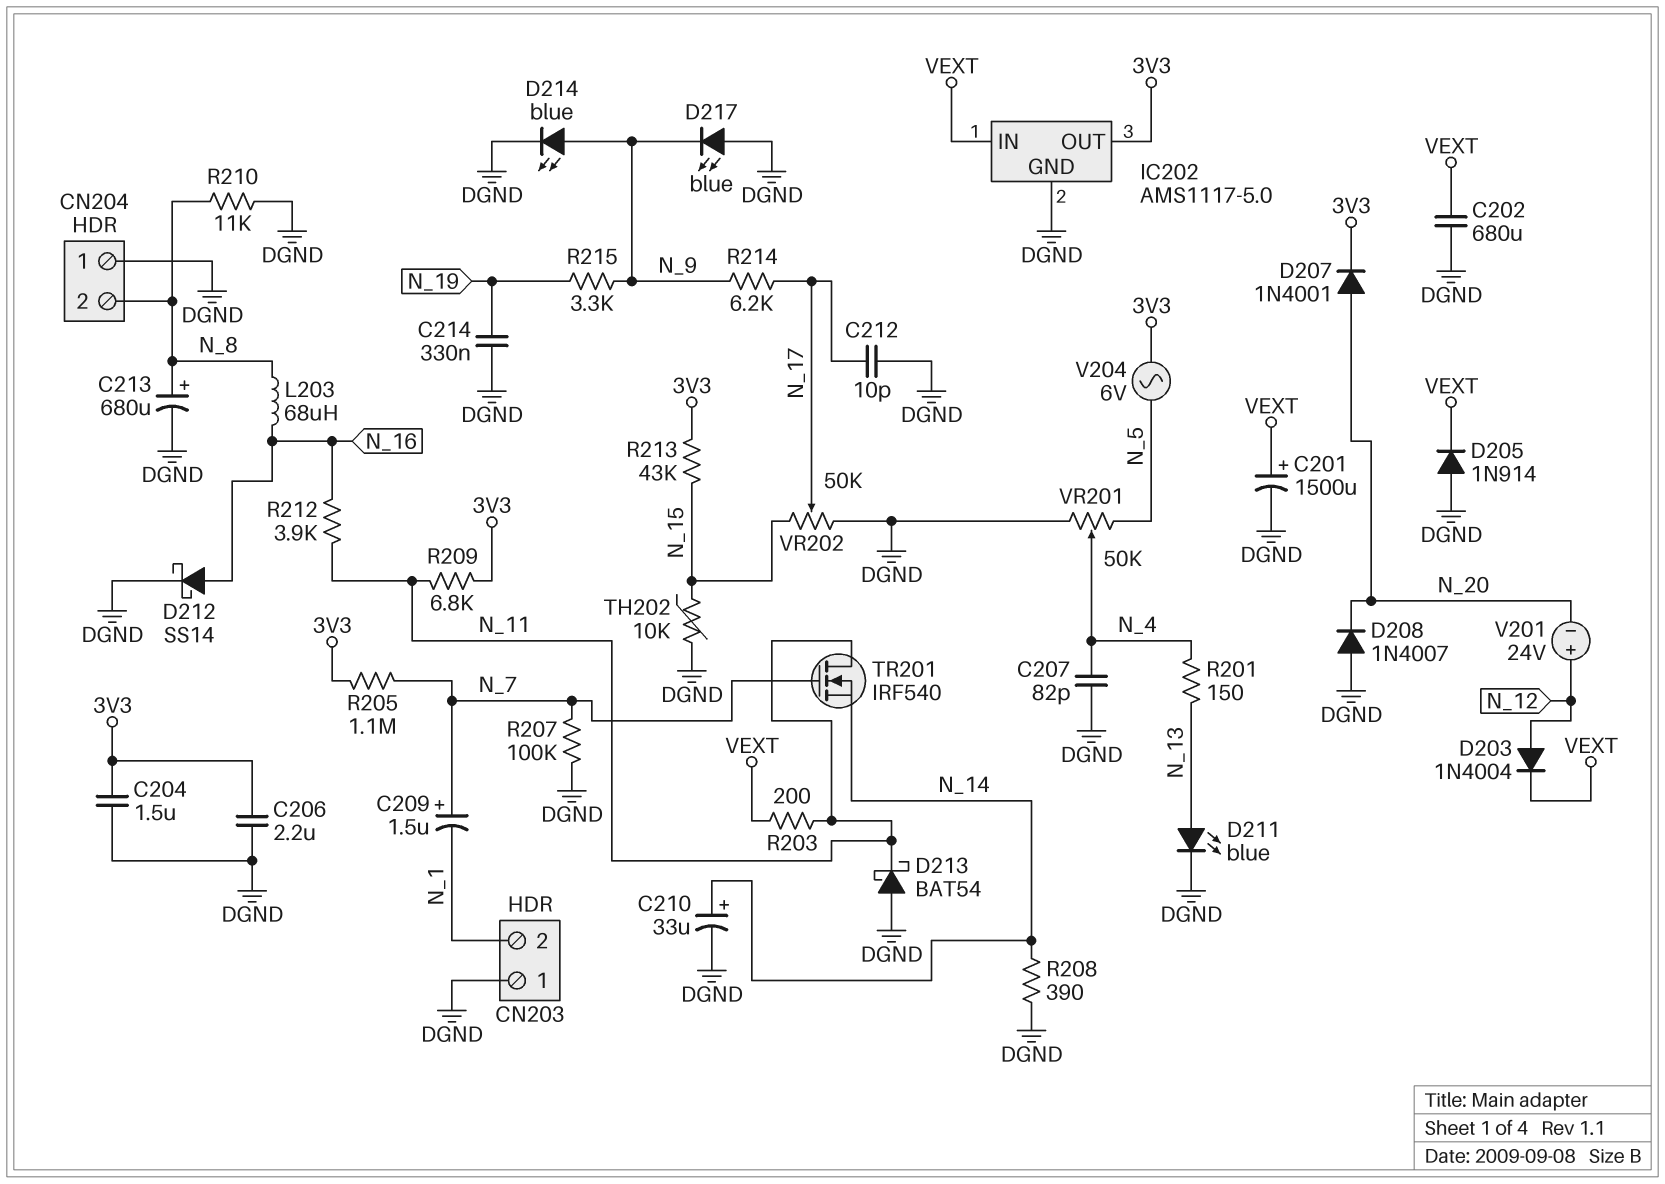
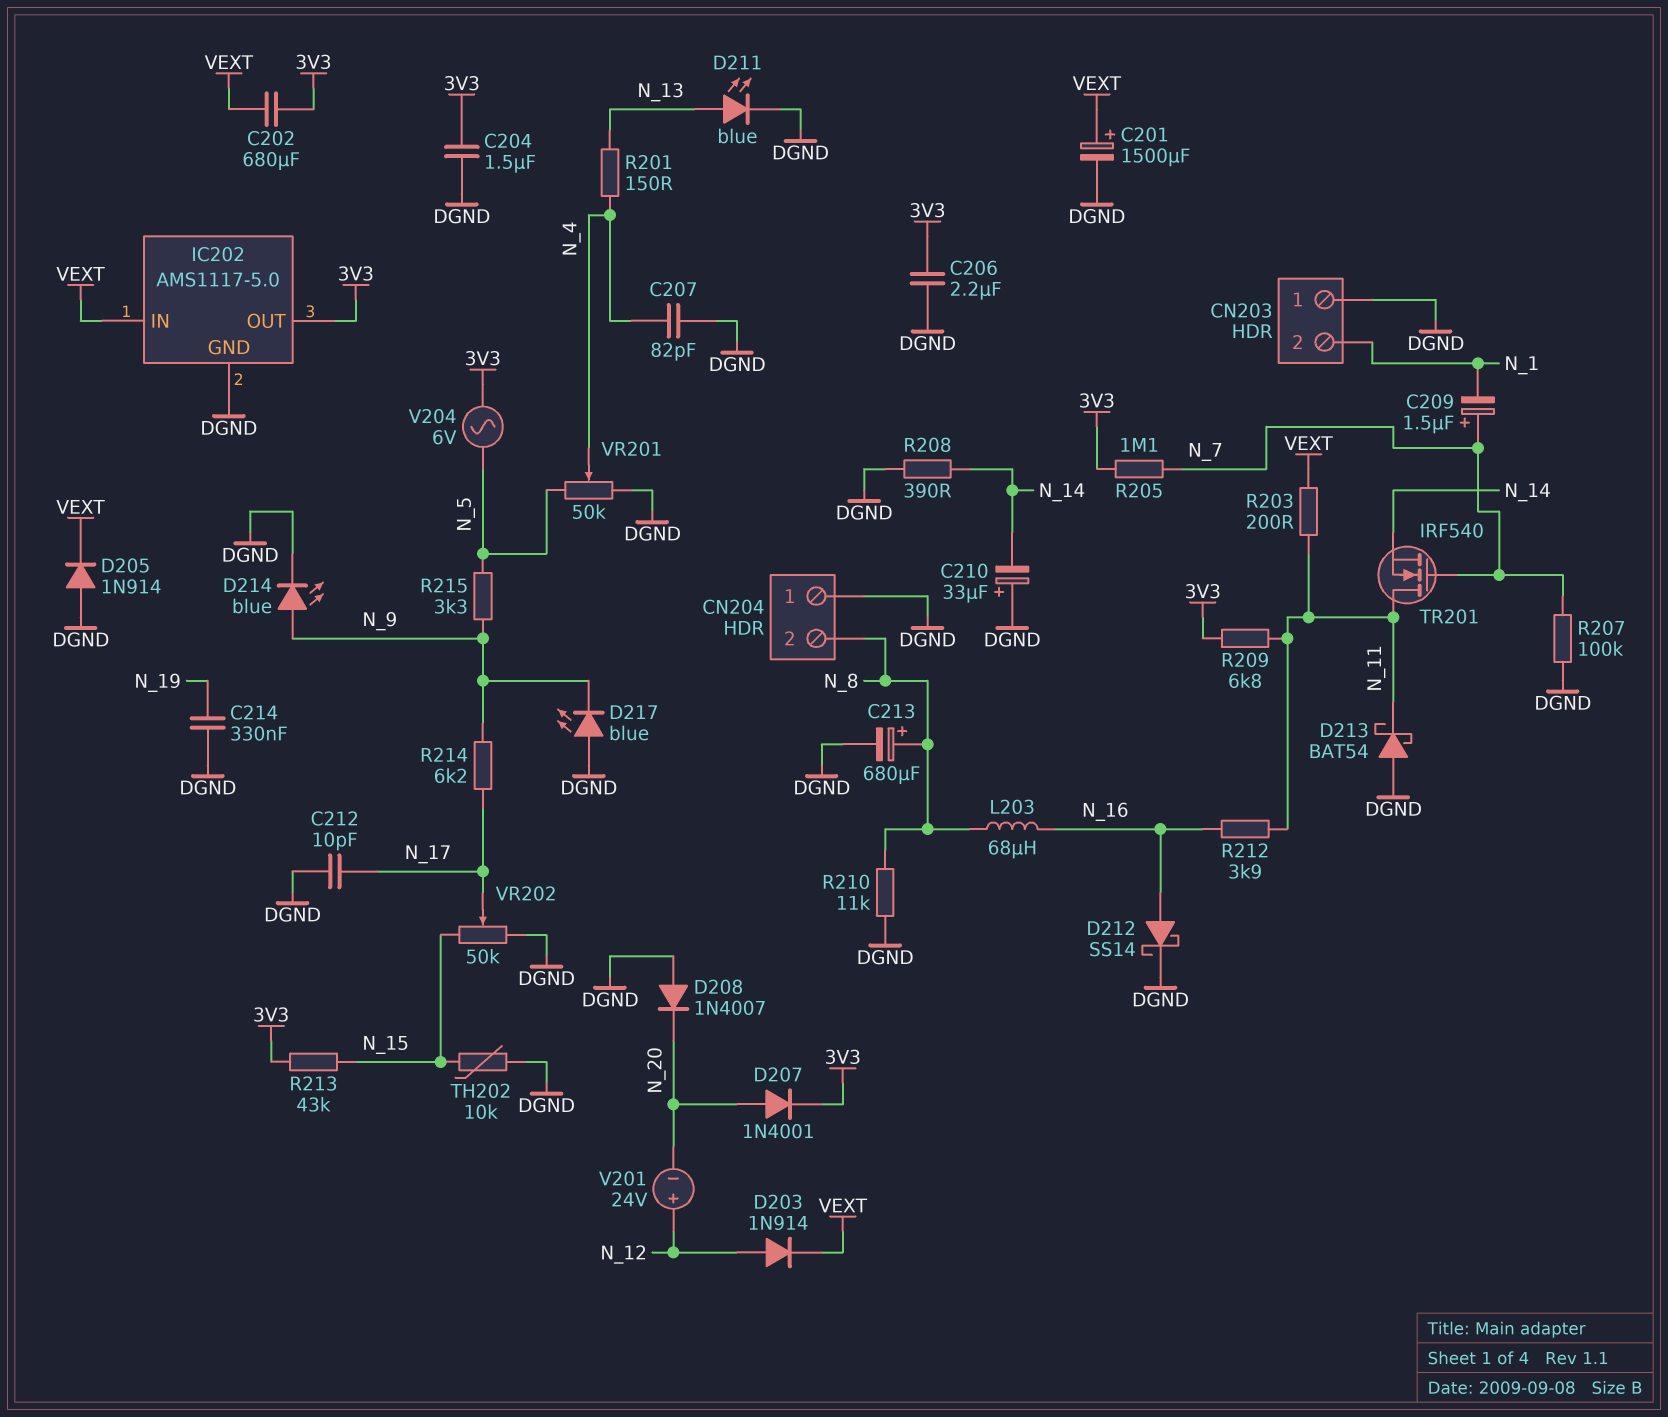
C202: 680uF (DGND, VEXT) -> 680uF (3V3, VEXT)
C210: 33uF (plus N_14, minus DGND) -> 33uF (plus DGND, minus N_14)
D203: diode 1N4004 (A N_12, K VEXT) -> diode 1N914 (A N_12, K VEXT)
R215: 3.3k (N_9, N_19) -> 3.3k (N_5, N_9)

